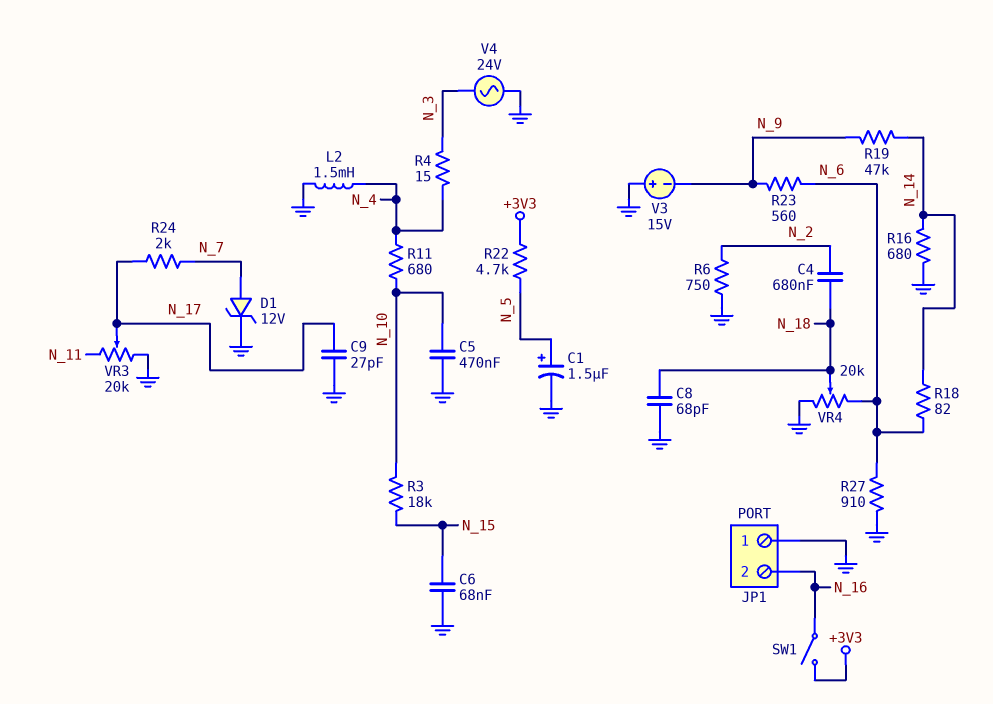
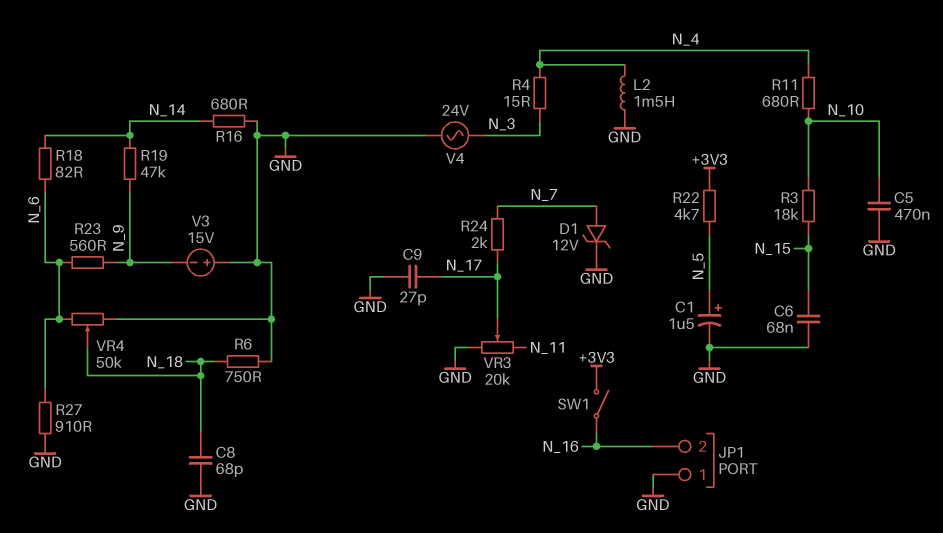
C4: 680nF (N_2, N_18) -> none
R6: 750 (GND, N_2) -> 750 (GND, N_18)
VR4: 20k (GND, N_6, wiper N_18) -> 50k (GND, N_6, wiper N_18)

